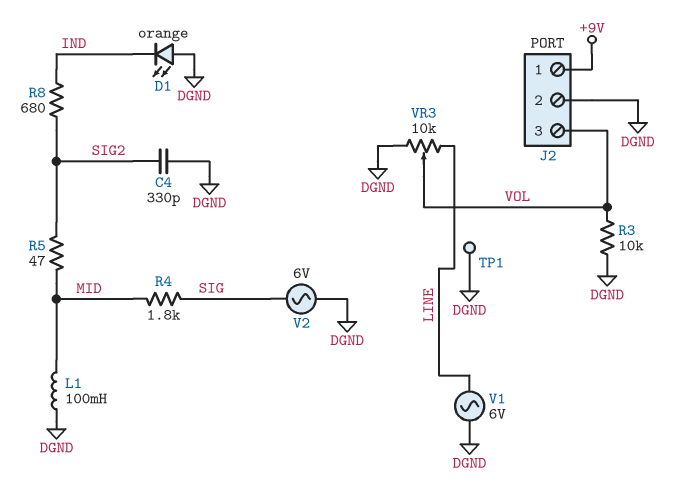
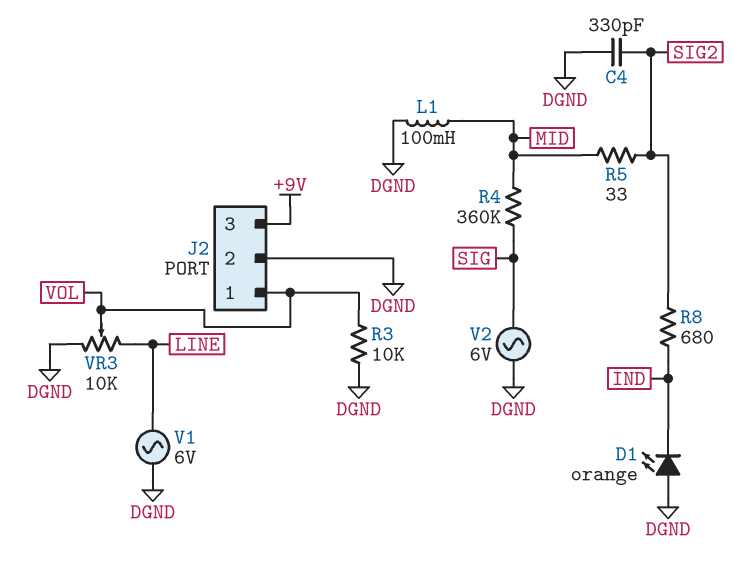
J2 pin 1: +9V -> VOL
J2 pin 3: VOL -> +9V
R4: 1.8k (MID, SIG) -> 360k (MID, SIG)
R5: 47 (MID, SIG2) -> 33 (MID, SIG2)
TP1: test point (DGND) -> none

